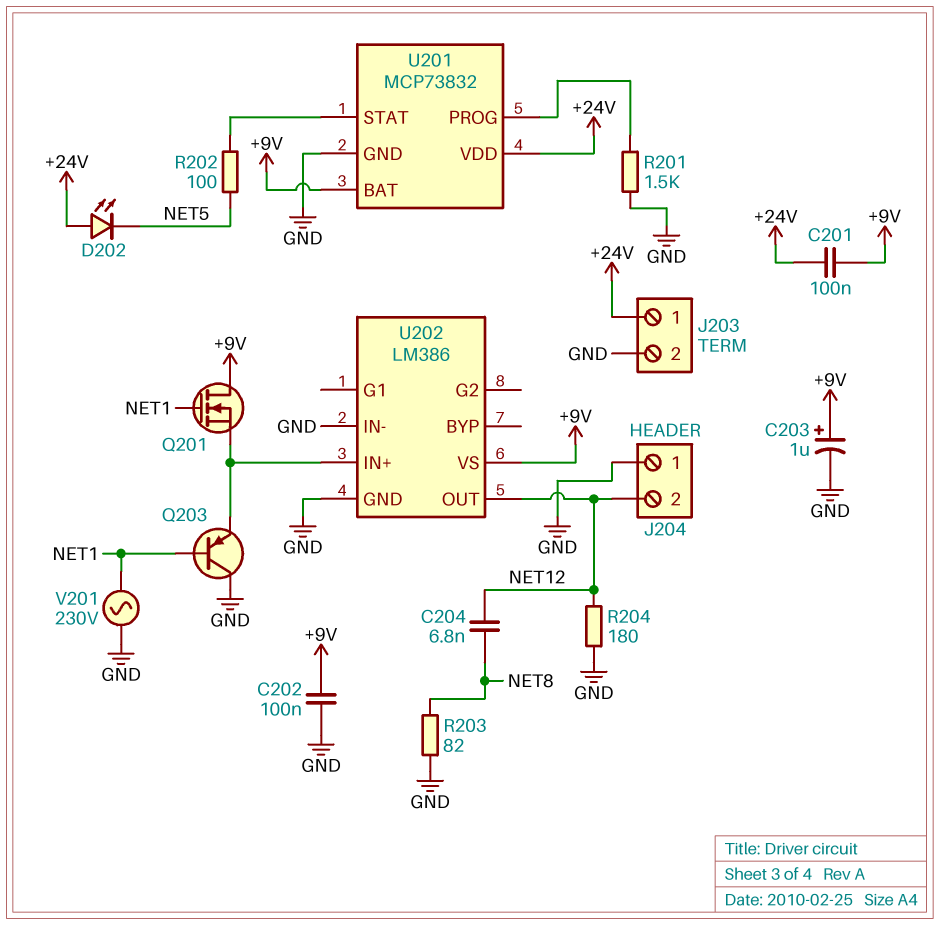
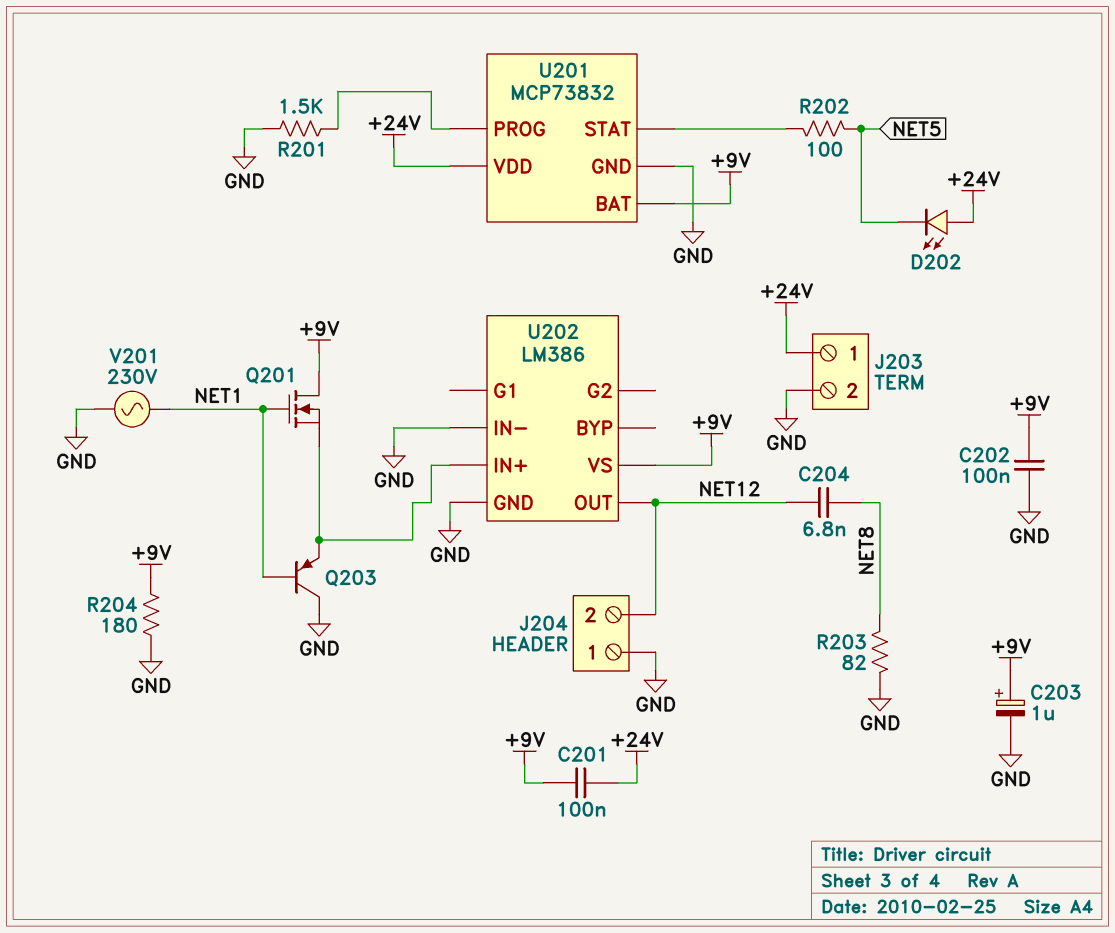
R204: 180 (GND, NET12) -> 180 (+9V, GND)

